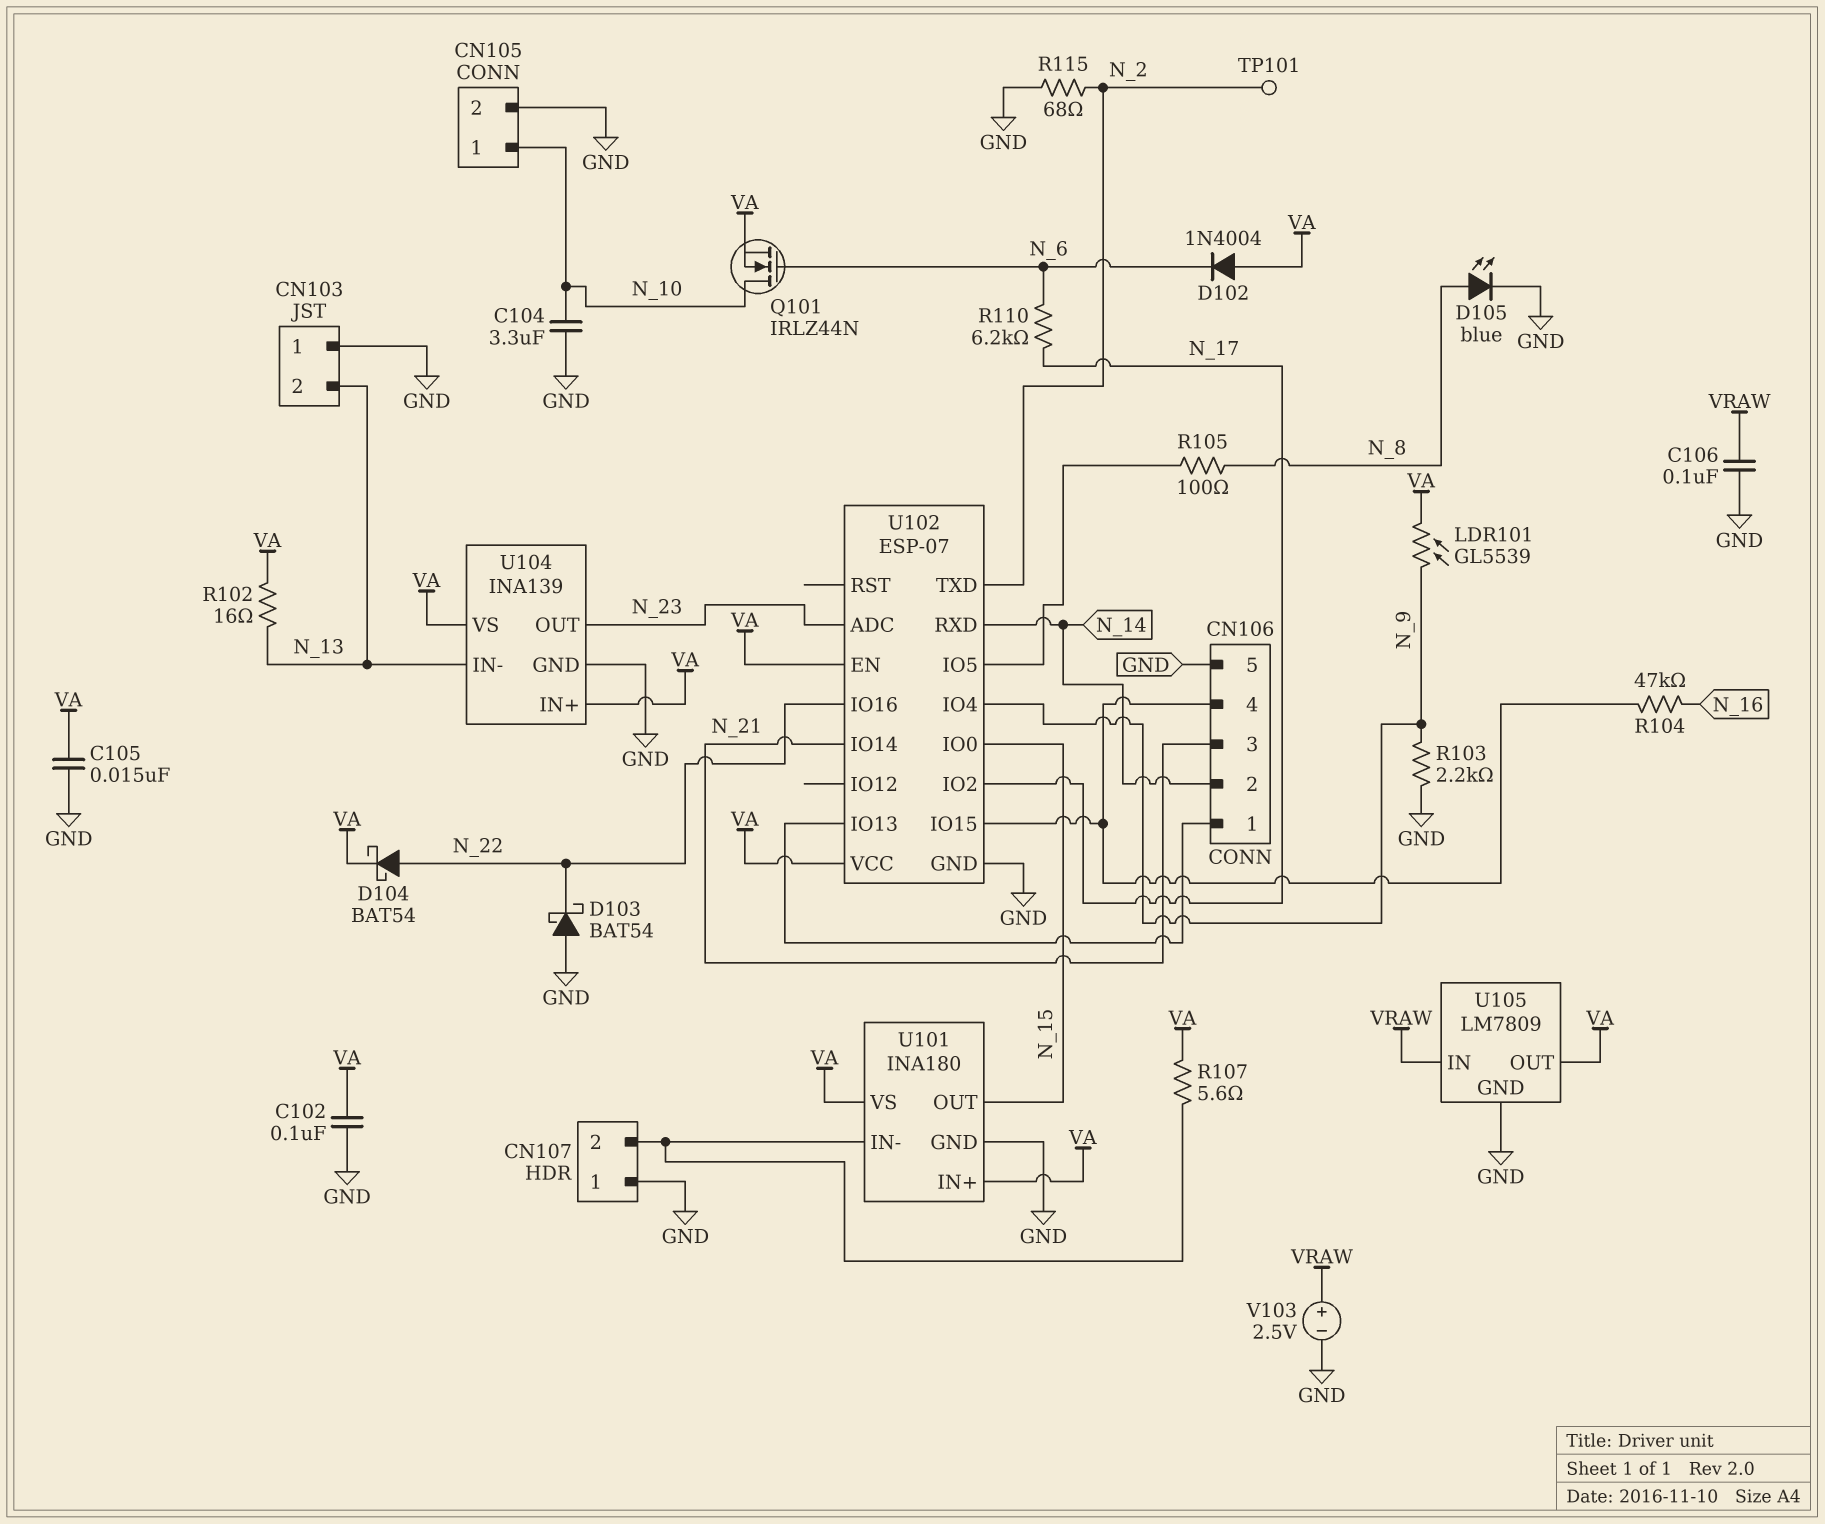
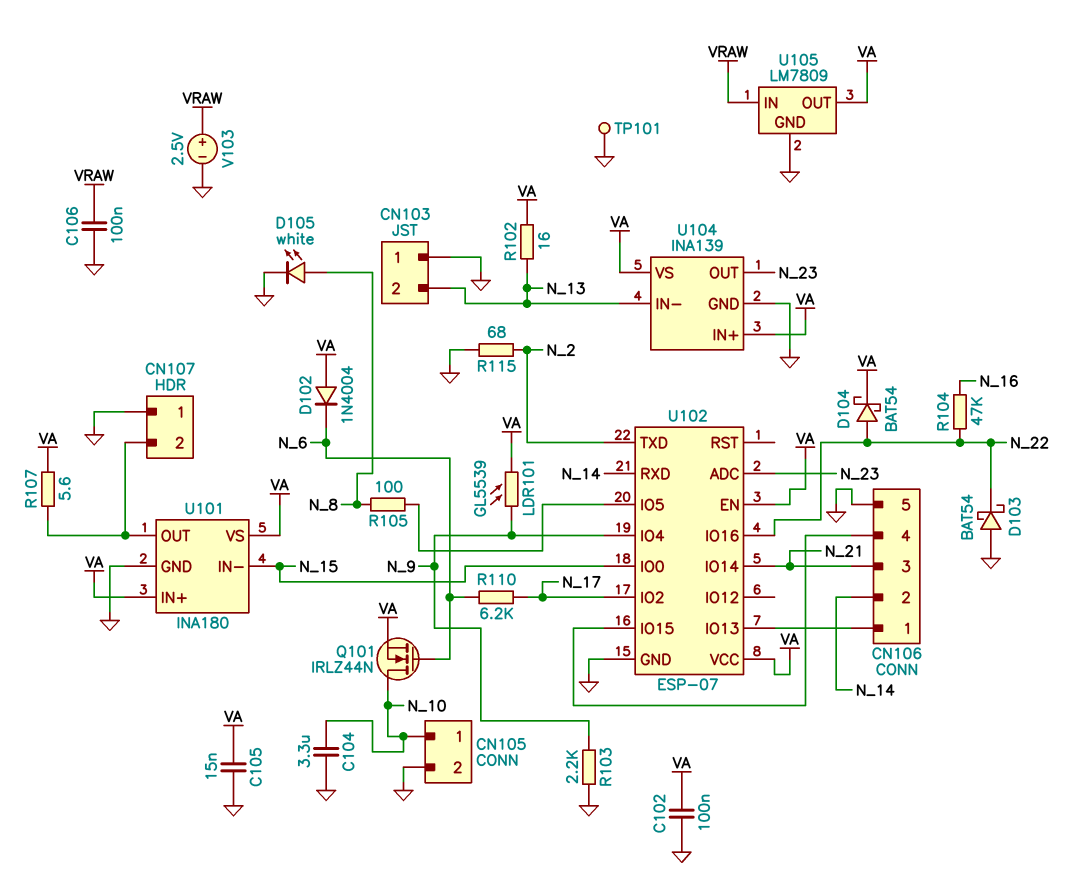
D105: LED blue (A N_8, K GND) -> LED white (A N_8, K GND)
R104: 47k (CN106/4, N_16) -> 47k (N_16, N_22)
TP101: test point (N_2) -> test point (GND)
U101 pin IN-: CN107/2 -> N_15
U101 pin OUT: N_15 -> CN107/2

